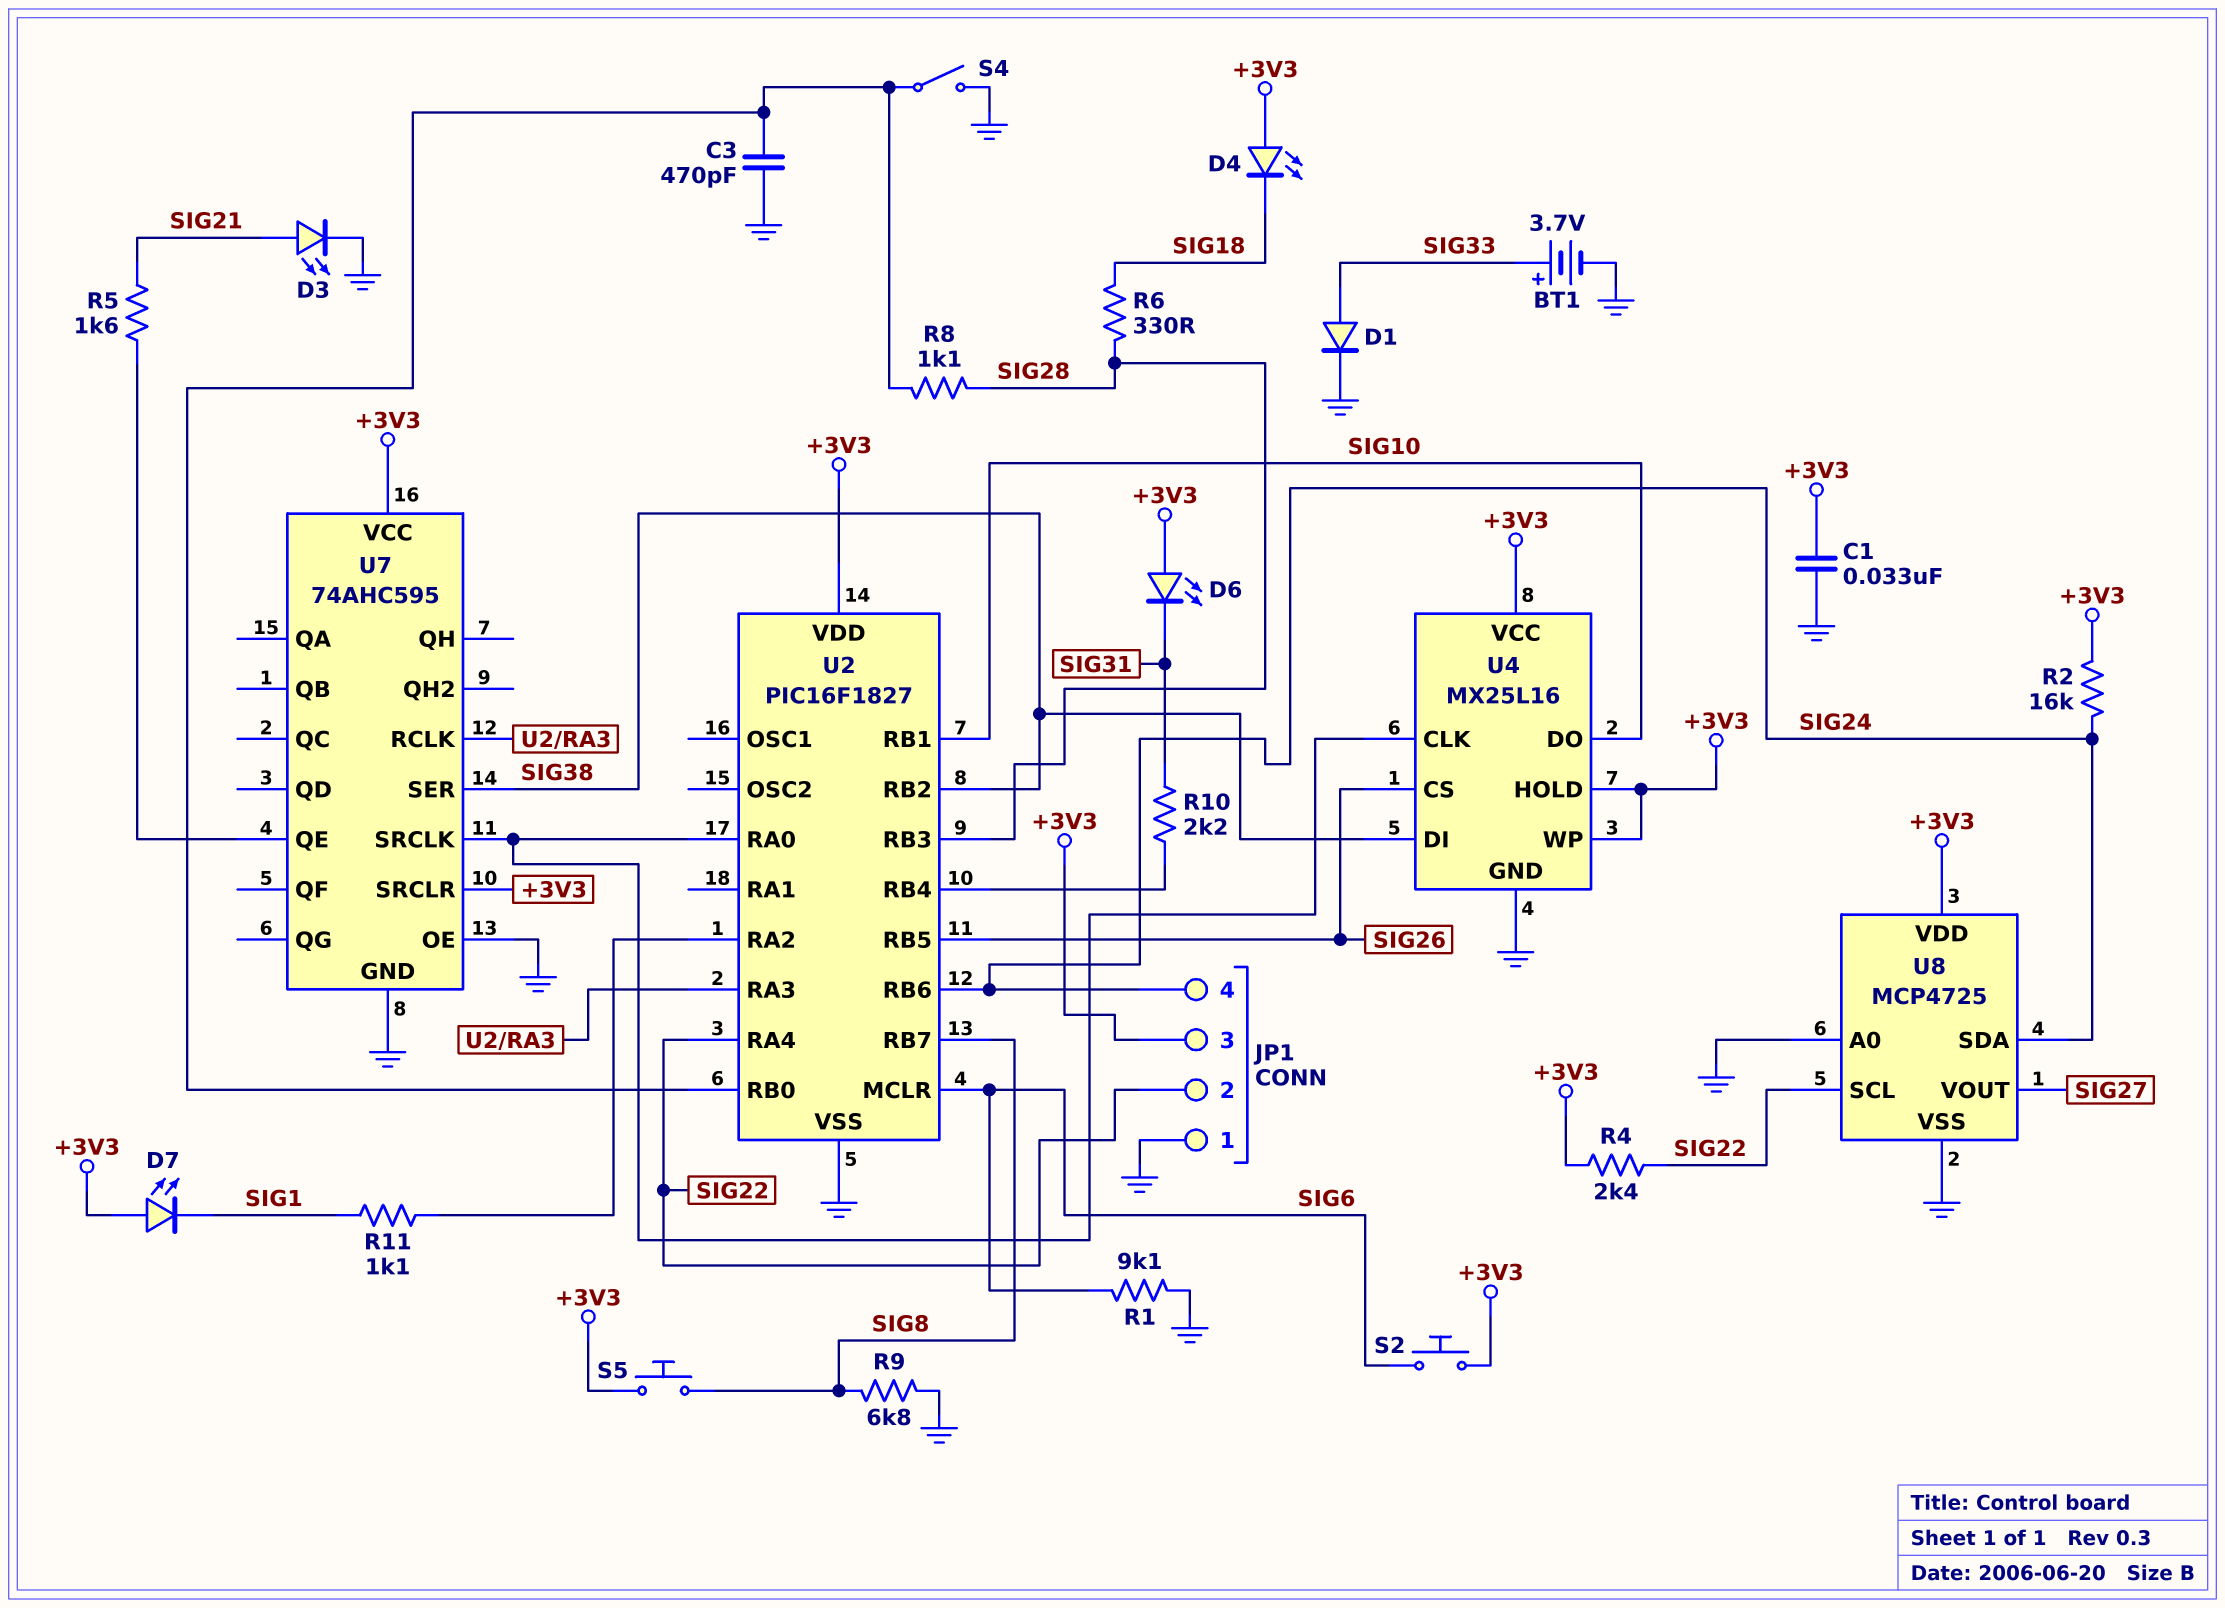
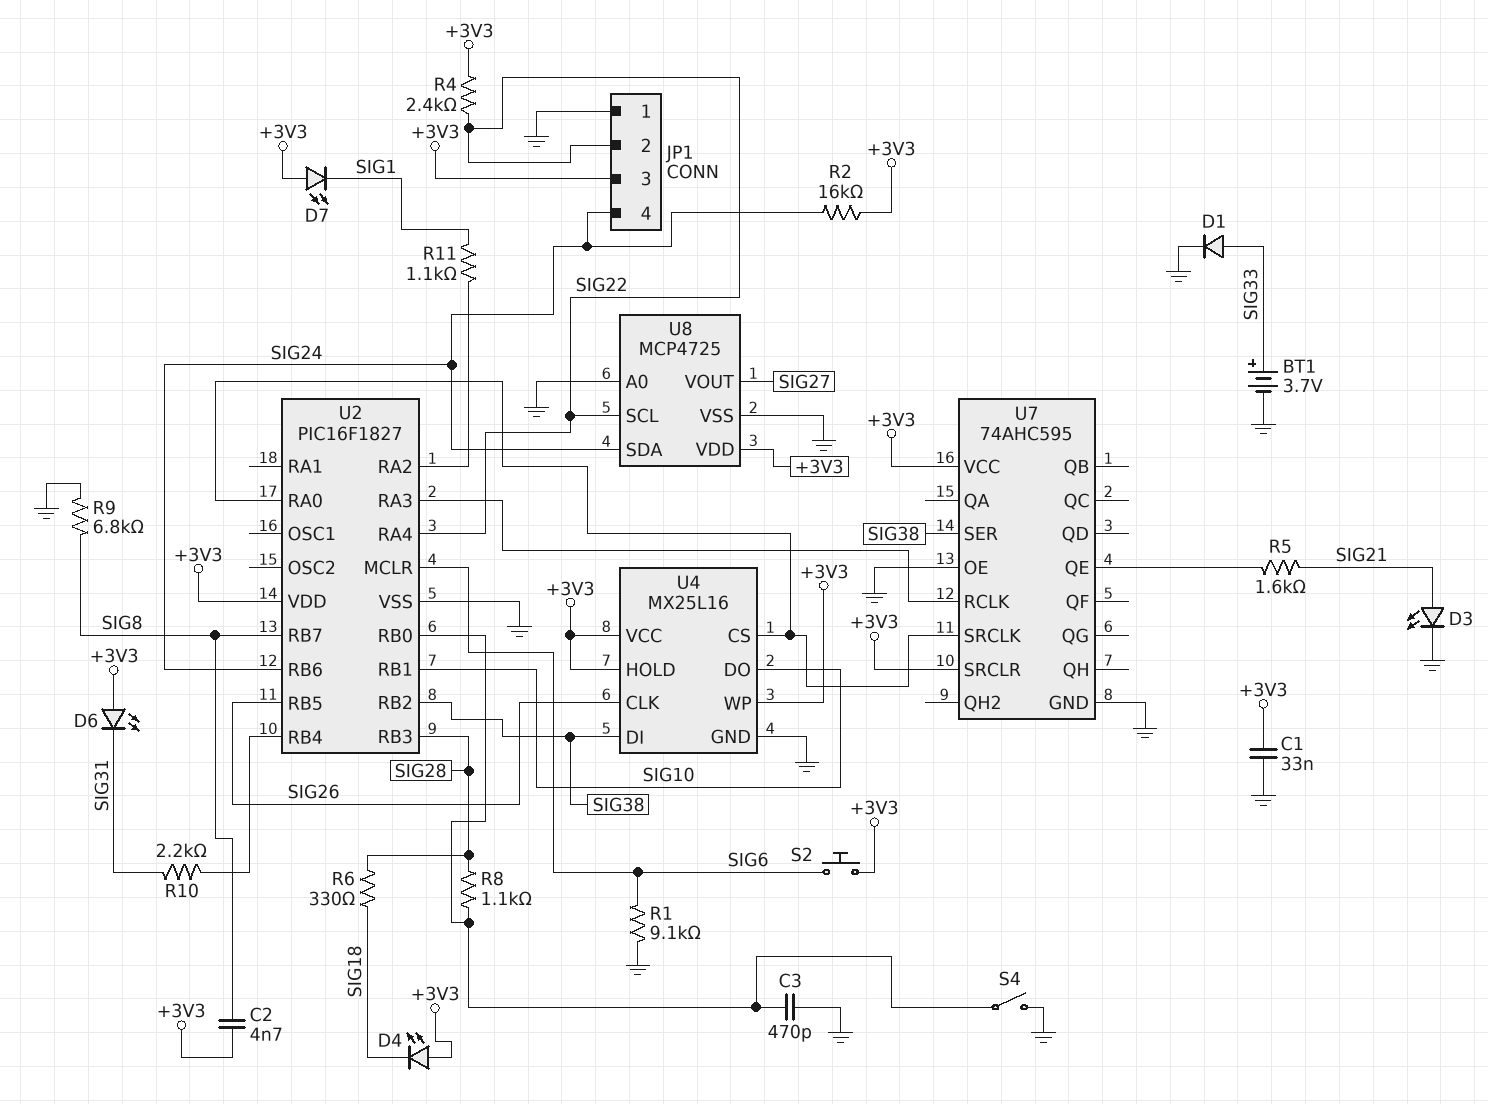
C2: none -> 4.7nF (+3V3, SIG8)
S5: button (+3V3, SIG8) -> none
U4 pin CLK: U2/RA0 -> SIG26
U4 pin CS: SIG26 -> U2/RA0

